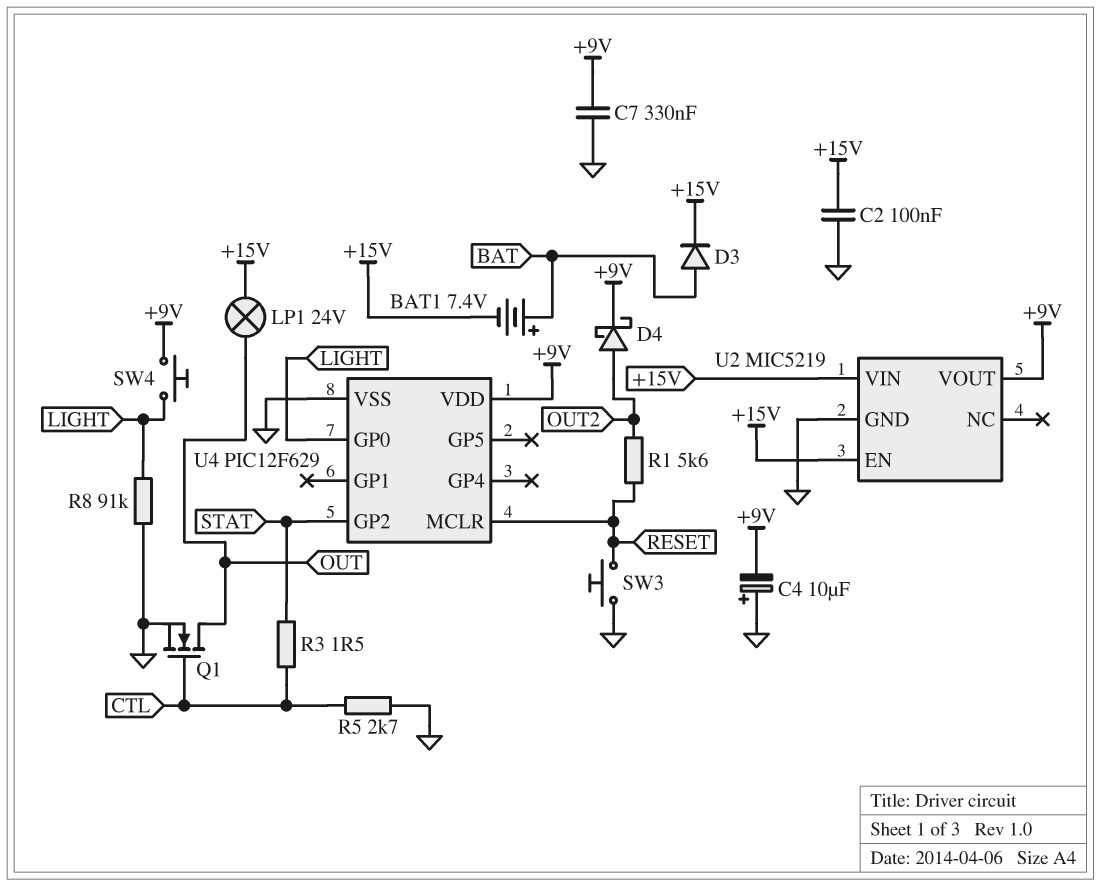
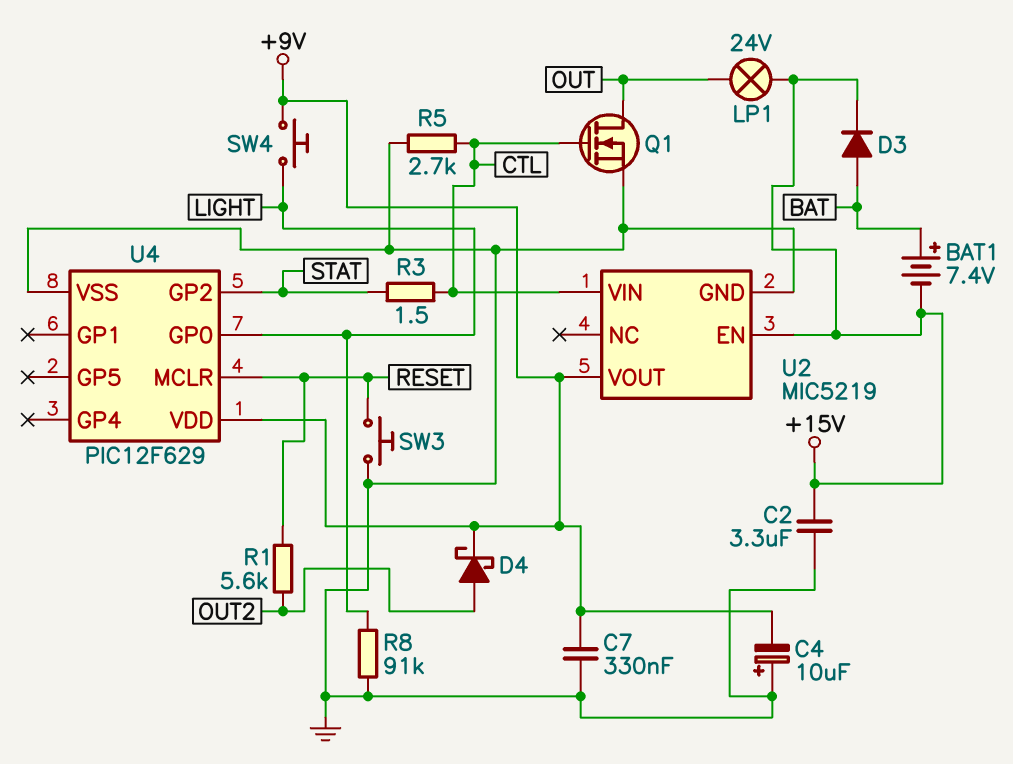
C2: 100nF (+15V, GND) -> 3.3uF (+15V, GND)
U2 pin VIN: +15V -> CTL

